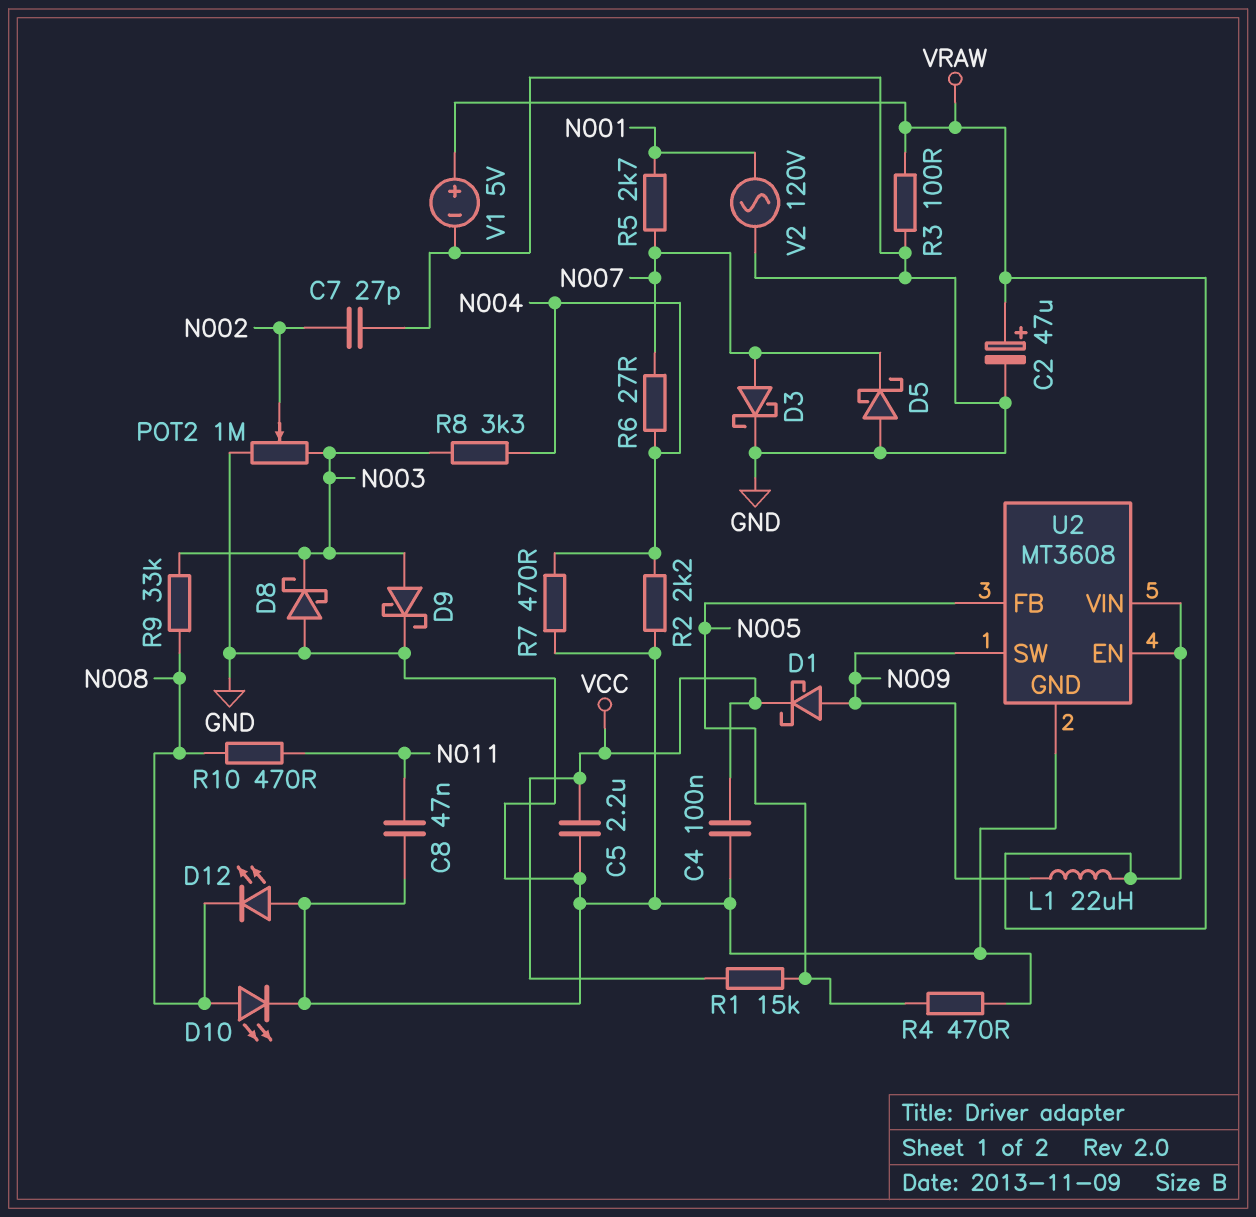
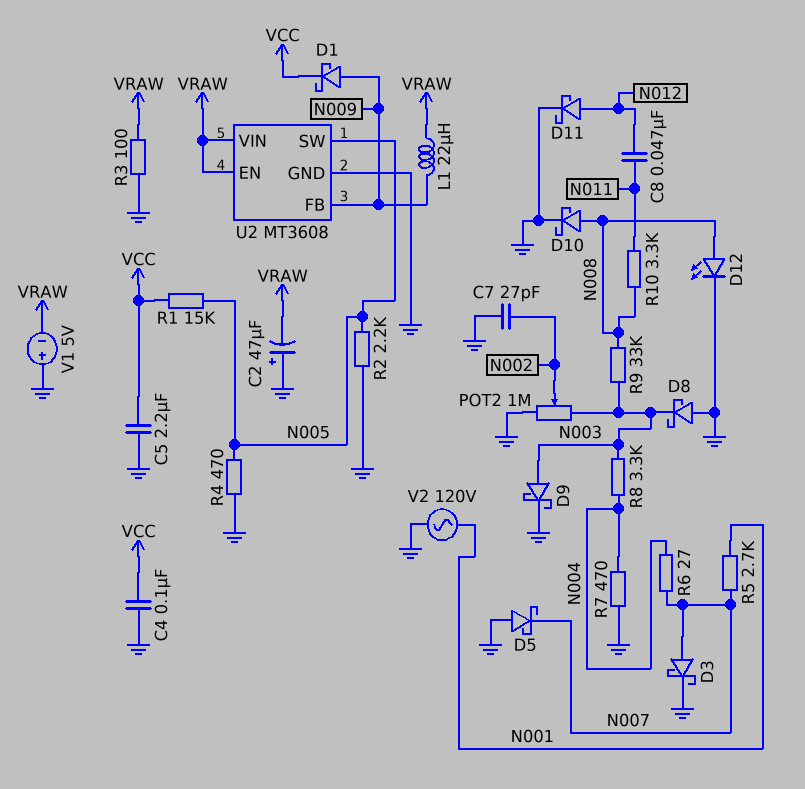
C2: 47uF (plus VRAW, minus GND) -> 47uF (plus GND, minus VRAW)
C8: 47nF (GND, N011) -> 47nF (N011, N012)
D10: LED (A N008, K GND) -> schottky (A N008, K GND)
D11: none -> schottky (A N012, K GND)
D12: LED (A GND, K N008) -> LED (A N008, K GND)
R2: 2.2k (GND, N004) -> 2.2k (GND, N005)
R10: 470 (N008, N011) -> 3.3k (N008, N011)
U2 pin FB: N005 -> N009
U2 pin SW: N009 -> N005
V1: 5V (plus VRAW, minus GND) -> 5V (plus GND, minus VRAW)

